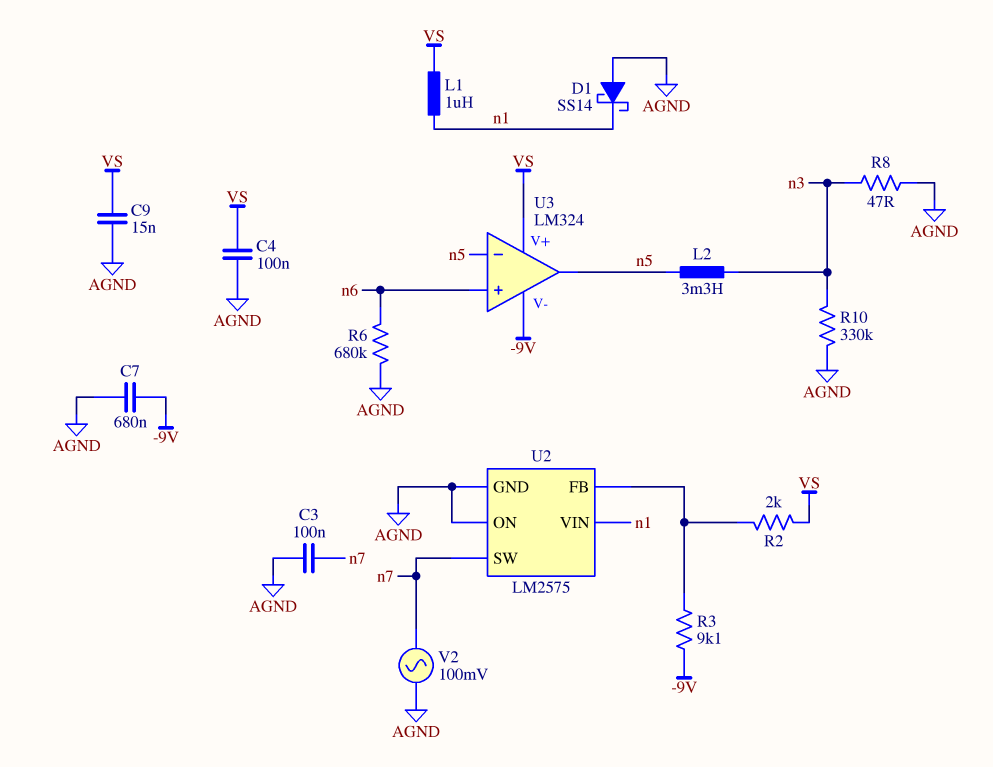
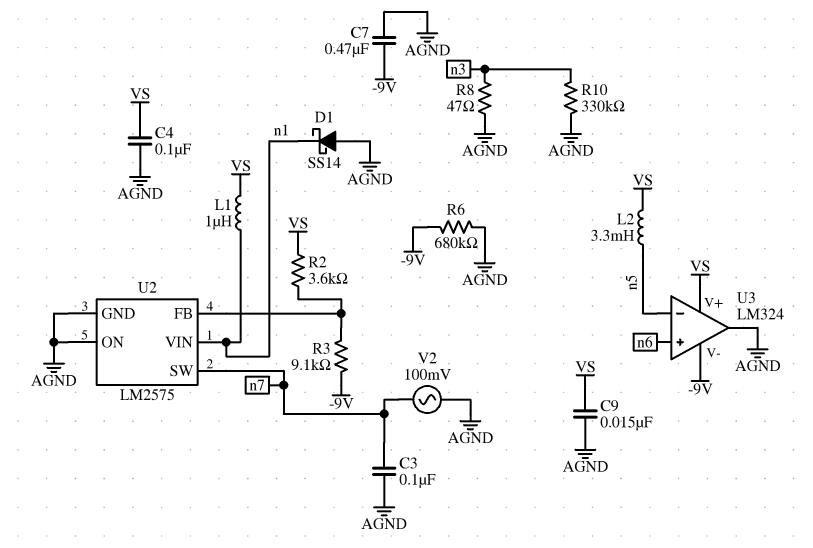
C7: 680nF (-9V, AGND) -> 470nF (-9V, AGND)
L2: 3.3mH (n3, n5) -> 3.3mH (VS, n5)
R2: 2k (U2/FB, VS) -> 3.6k (U2/FB, VS)
R6: 680k (AGND, n6) -> 680k (-9V, AGND)
U3 pin out: n5 -> AGND

